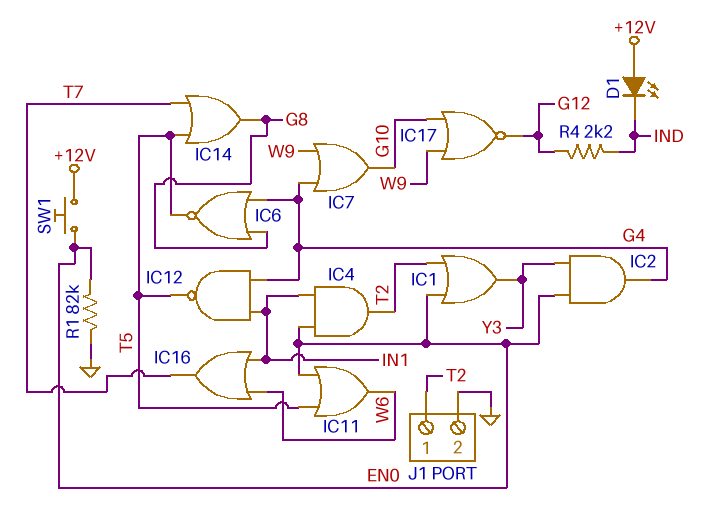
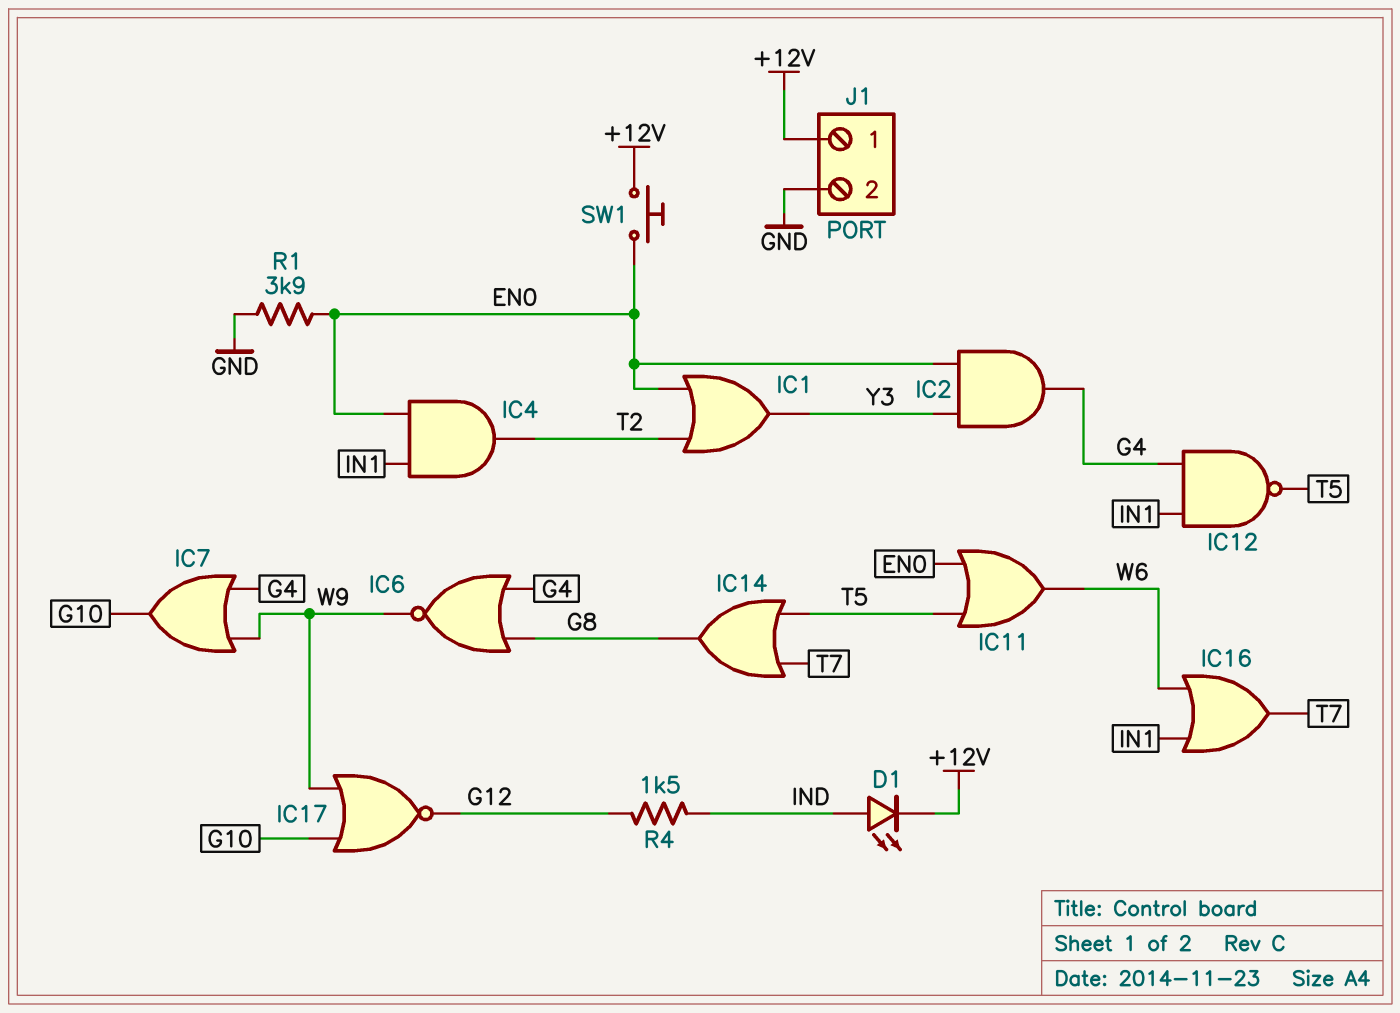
D1: LED (A +12V, K IND) -> LED (A IND, K +12V)
IC6: NOR (in G4, in G8, out T5) -> NOR (in G4, in G8, out W9)
J1 pin 1: T2 -> +12V
R1: 82k (EN0, GND) -> 3.9k (EN0, GND)
R4: 2.2k (G12, IND) -> 1.5k (G12, IND)

